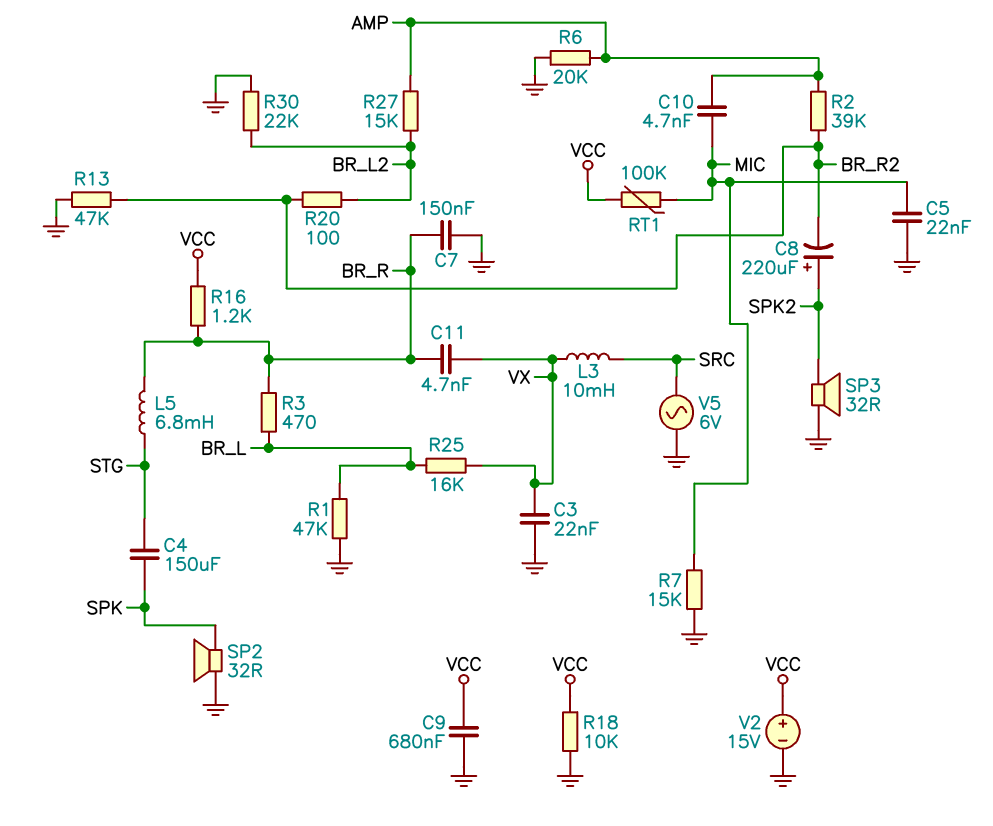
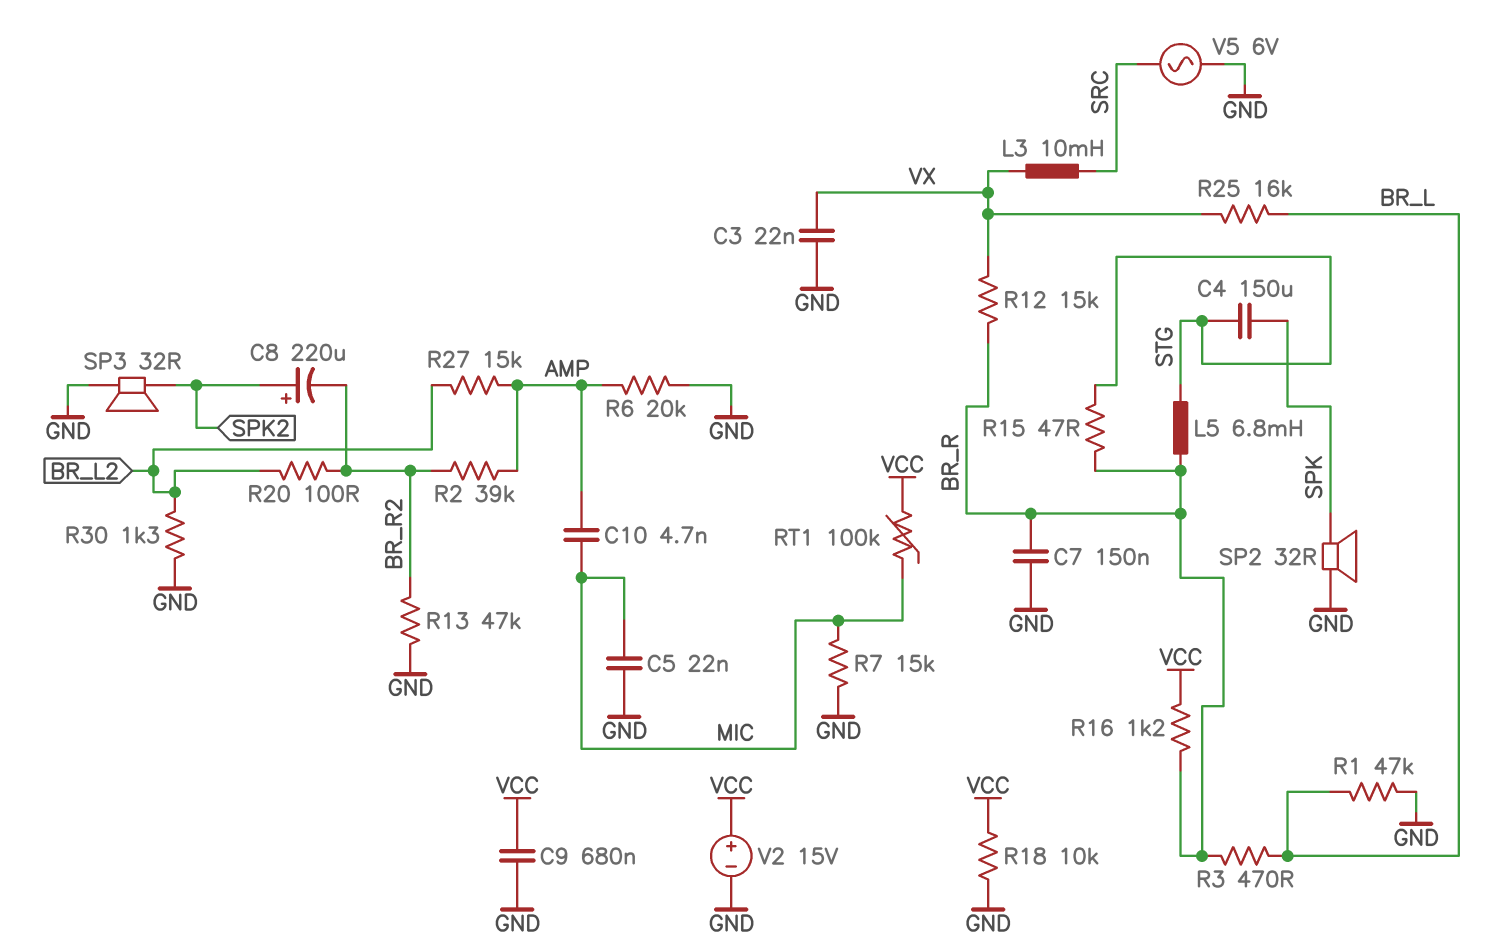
C11: 4.7nF (BR_R, VX) -> none
R12: none -> 15k (BR_R, VX)
R15: none -> 47 (BR_R, STG)
R30: 22k (BR_L2, GND) -> 1.3k (BR_L2, GND)

